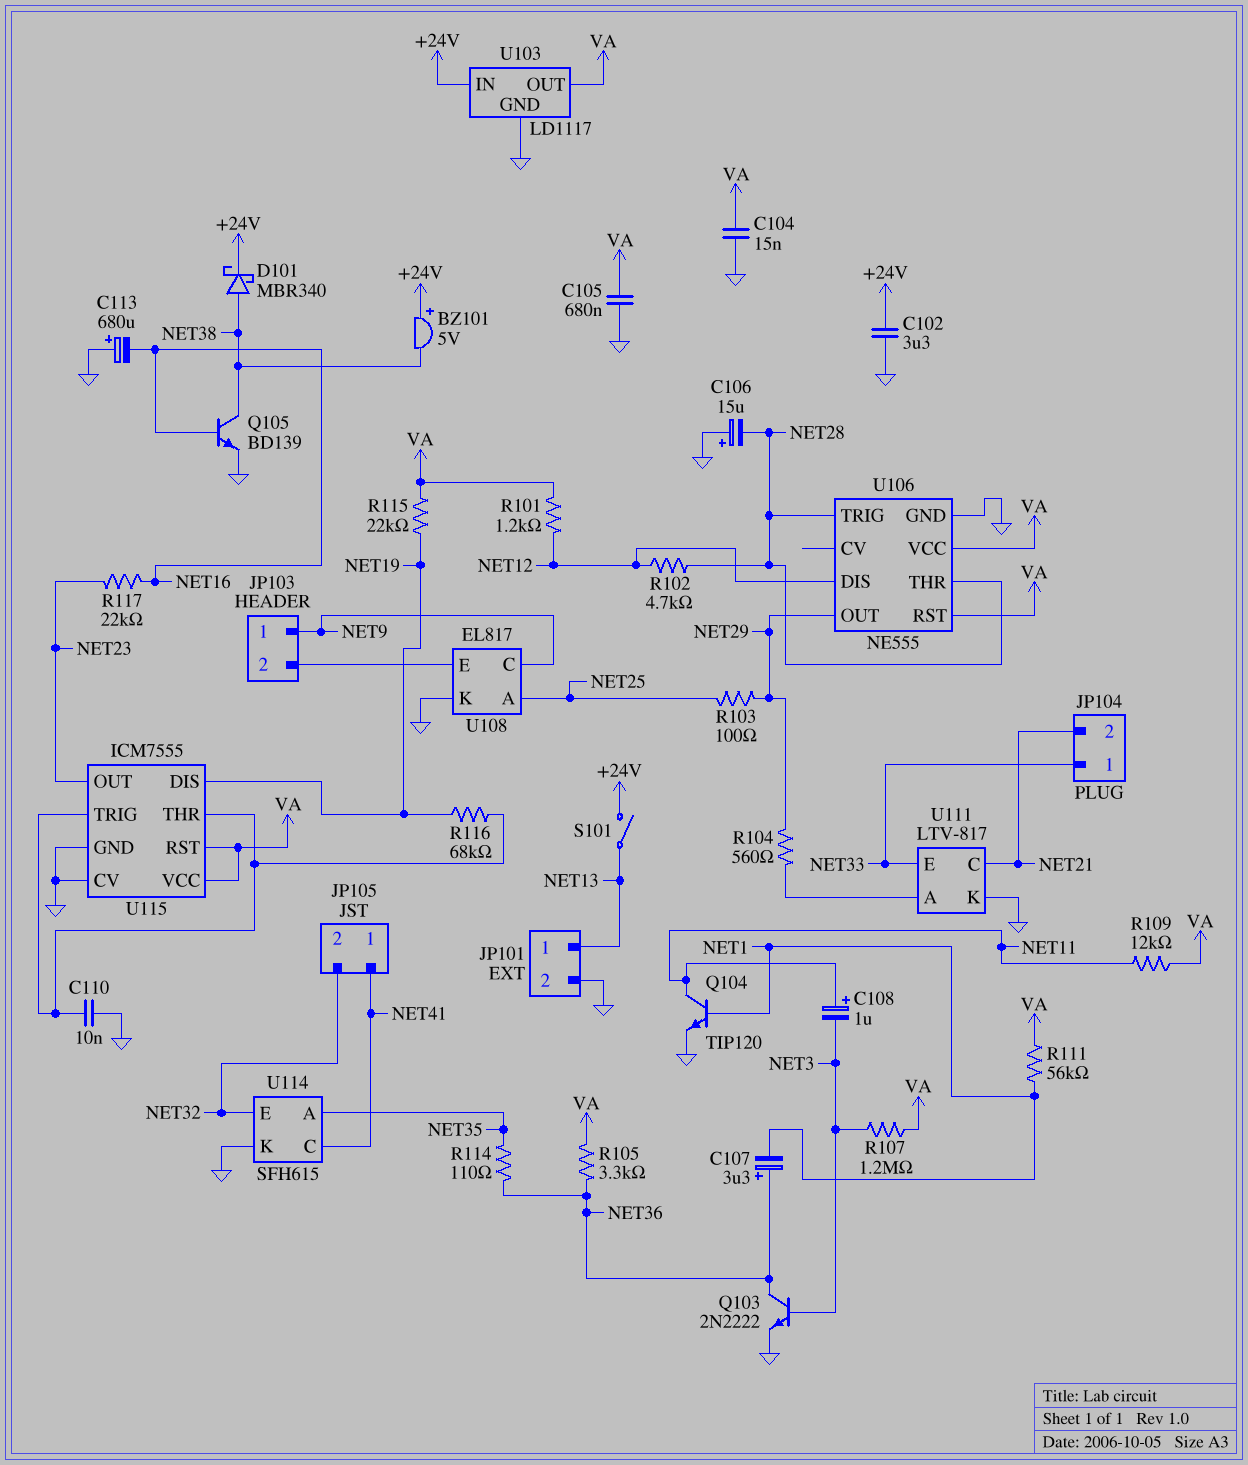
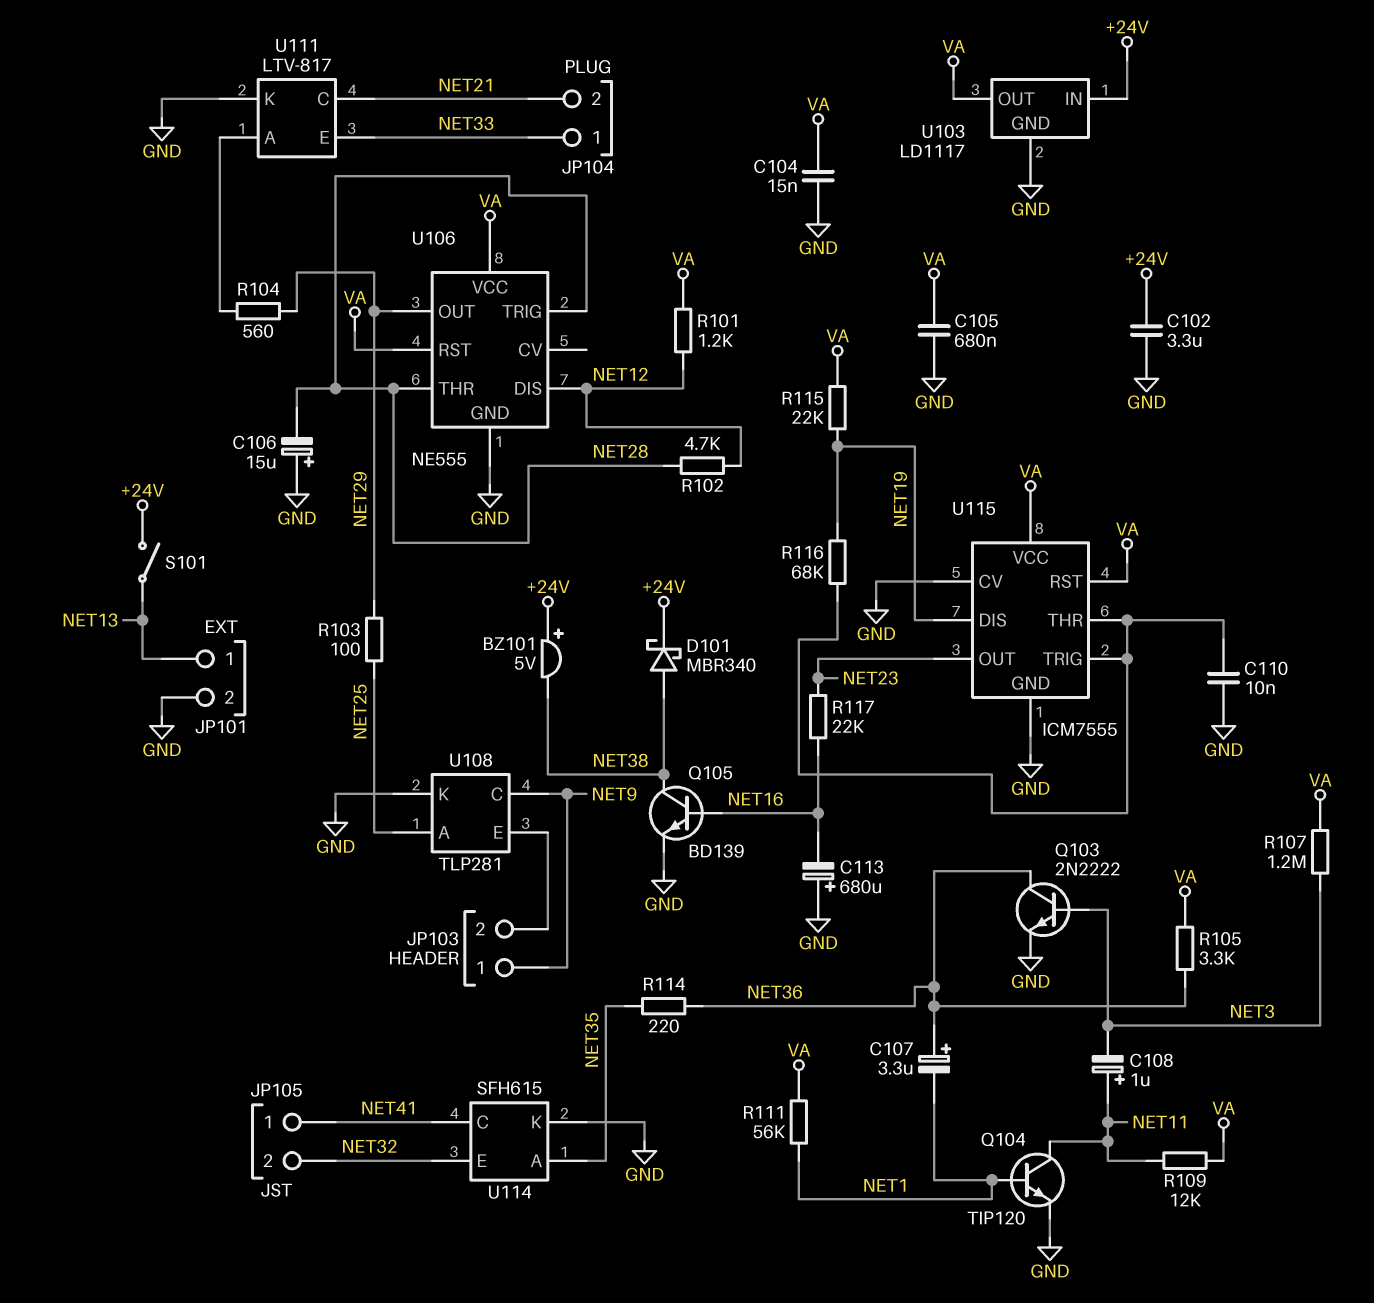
R114: 110 (NET35, NET36) -> 220 (NET35, NET36)
U108: EL817 -> TLP281

